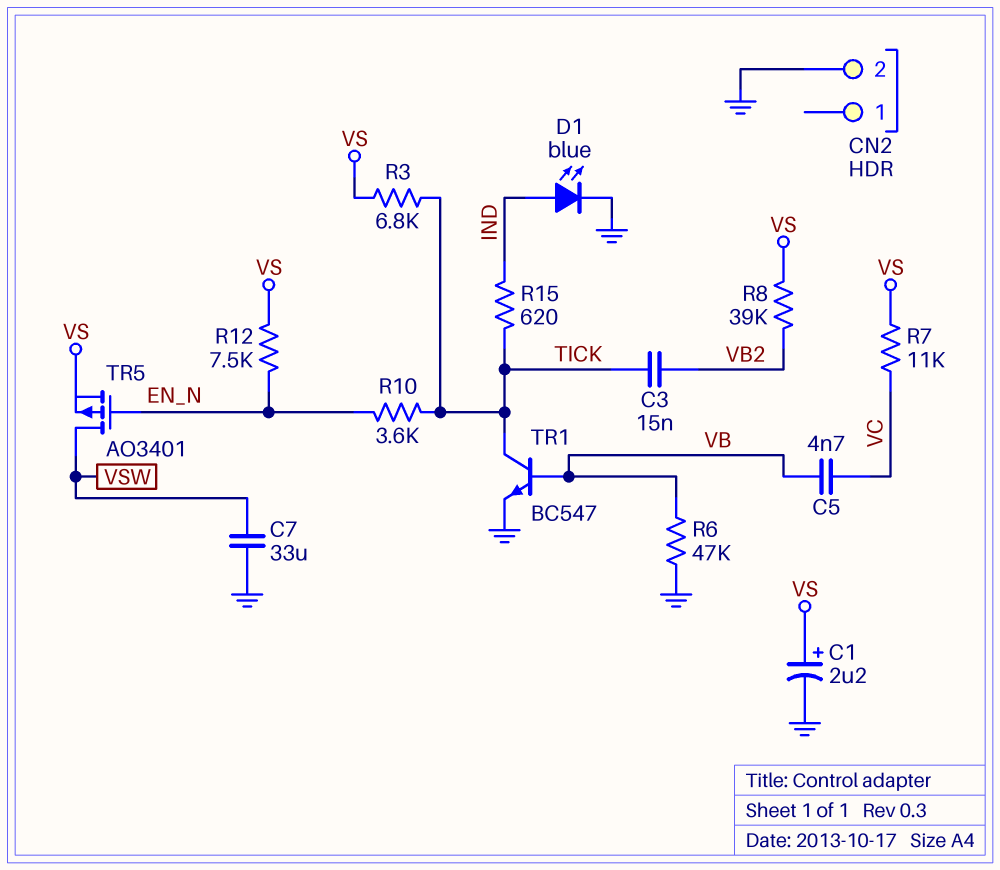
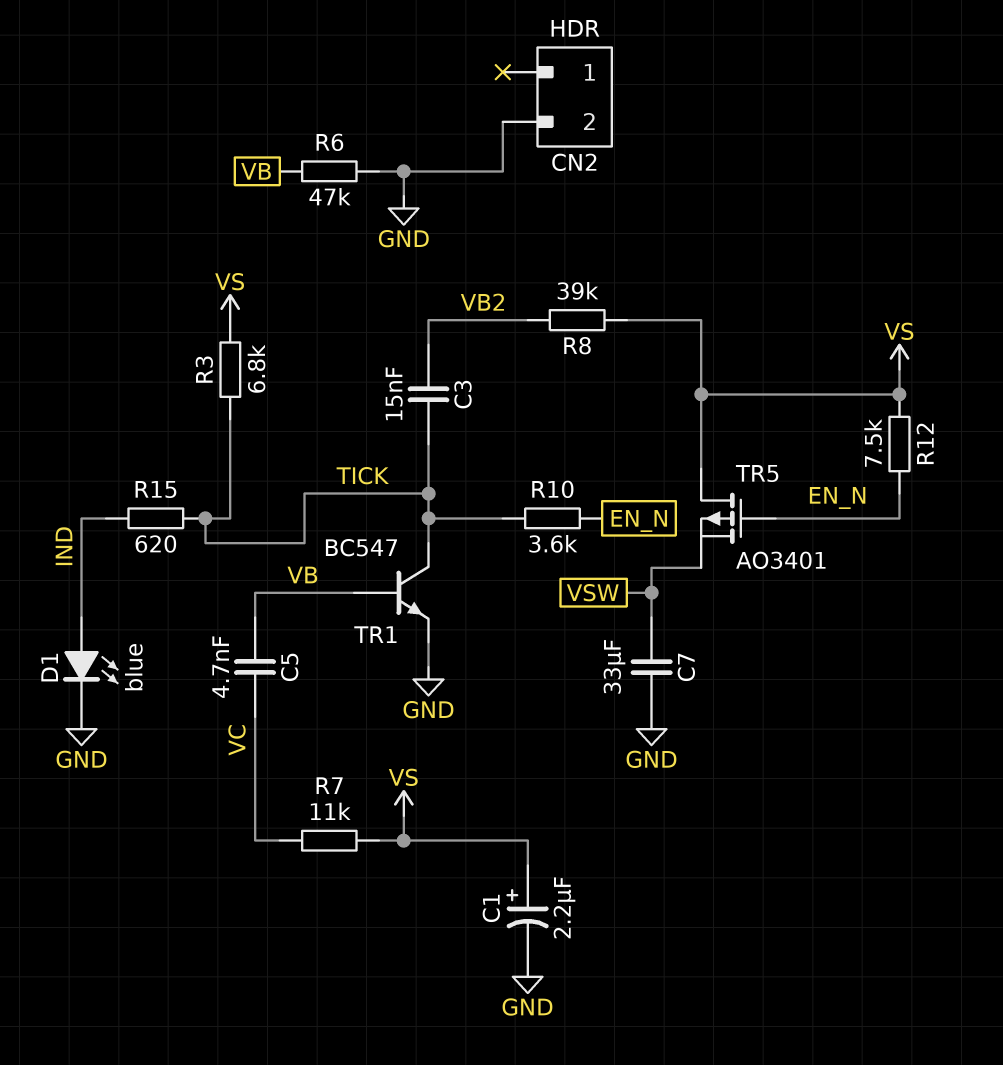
TR5: PMOS AO3401 (G EN_N, D VSW, S VS) -> PMOS AO3401 (G EN_N, D VS, S VSW)

